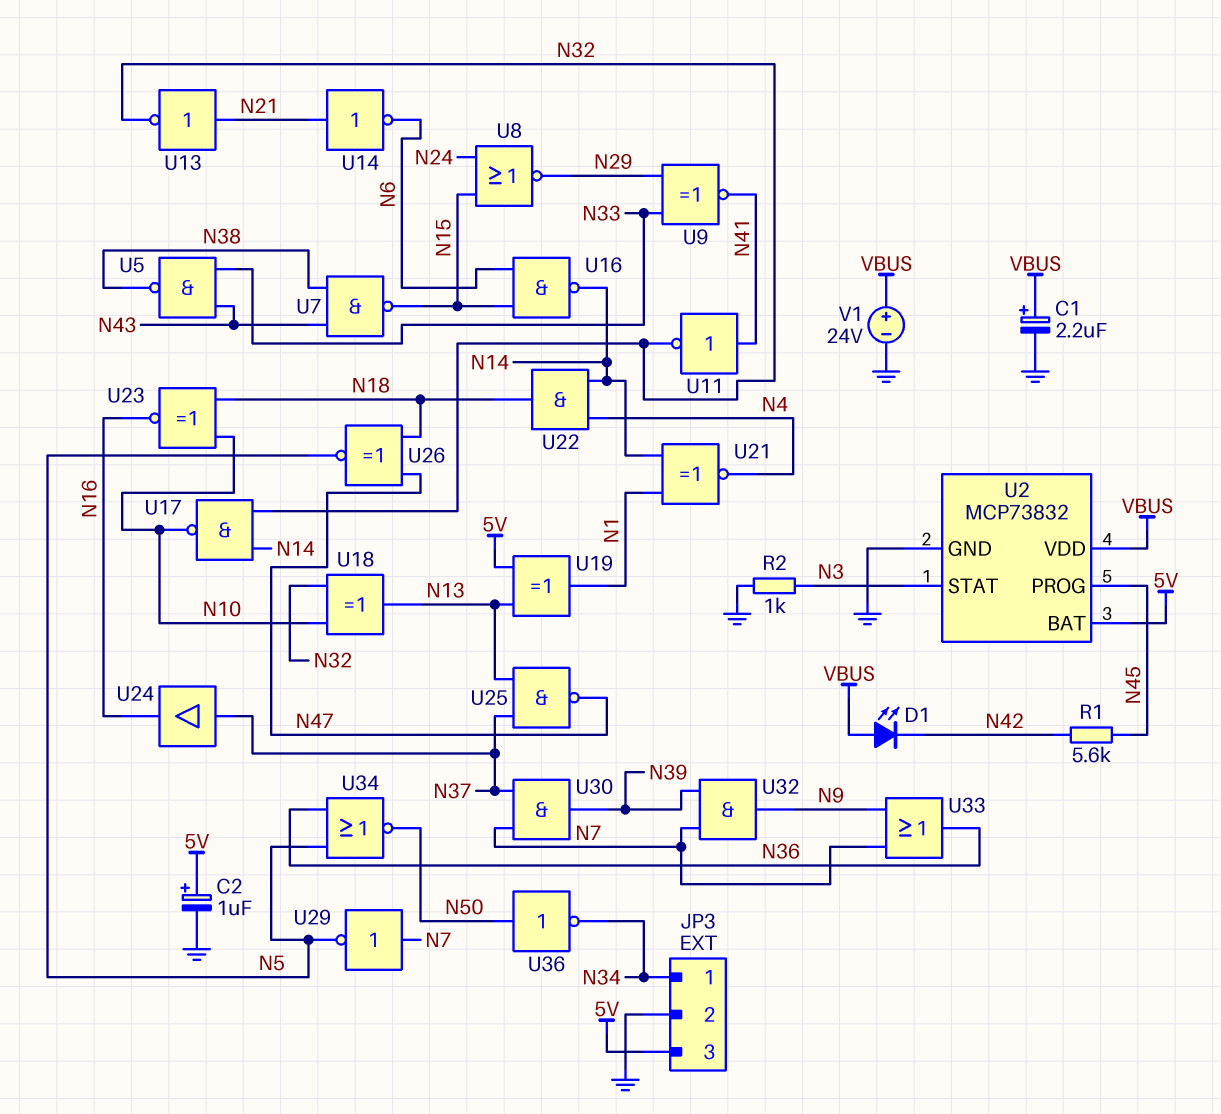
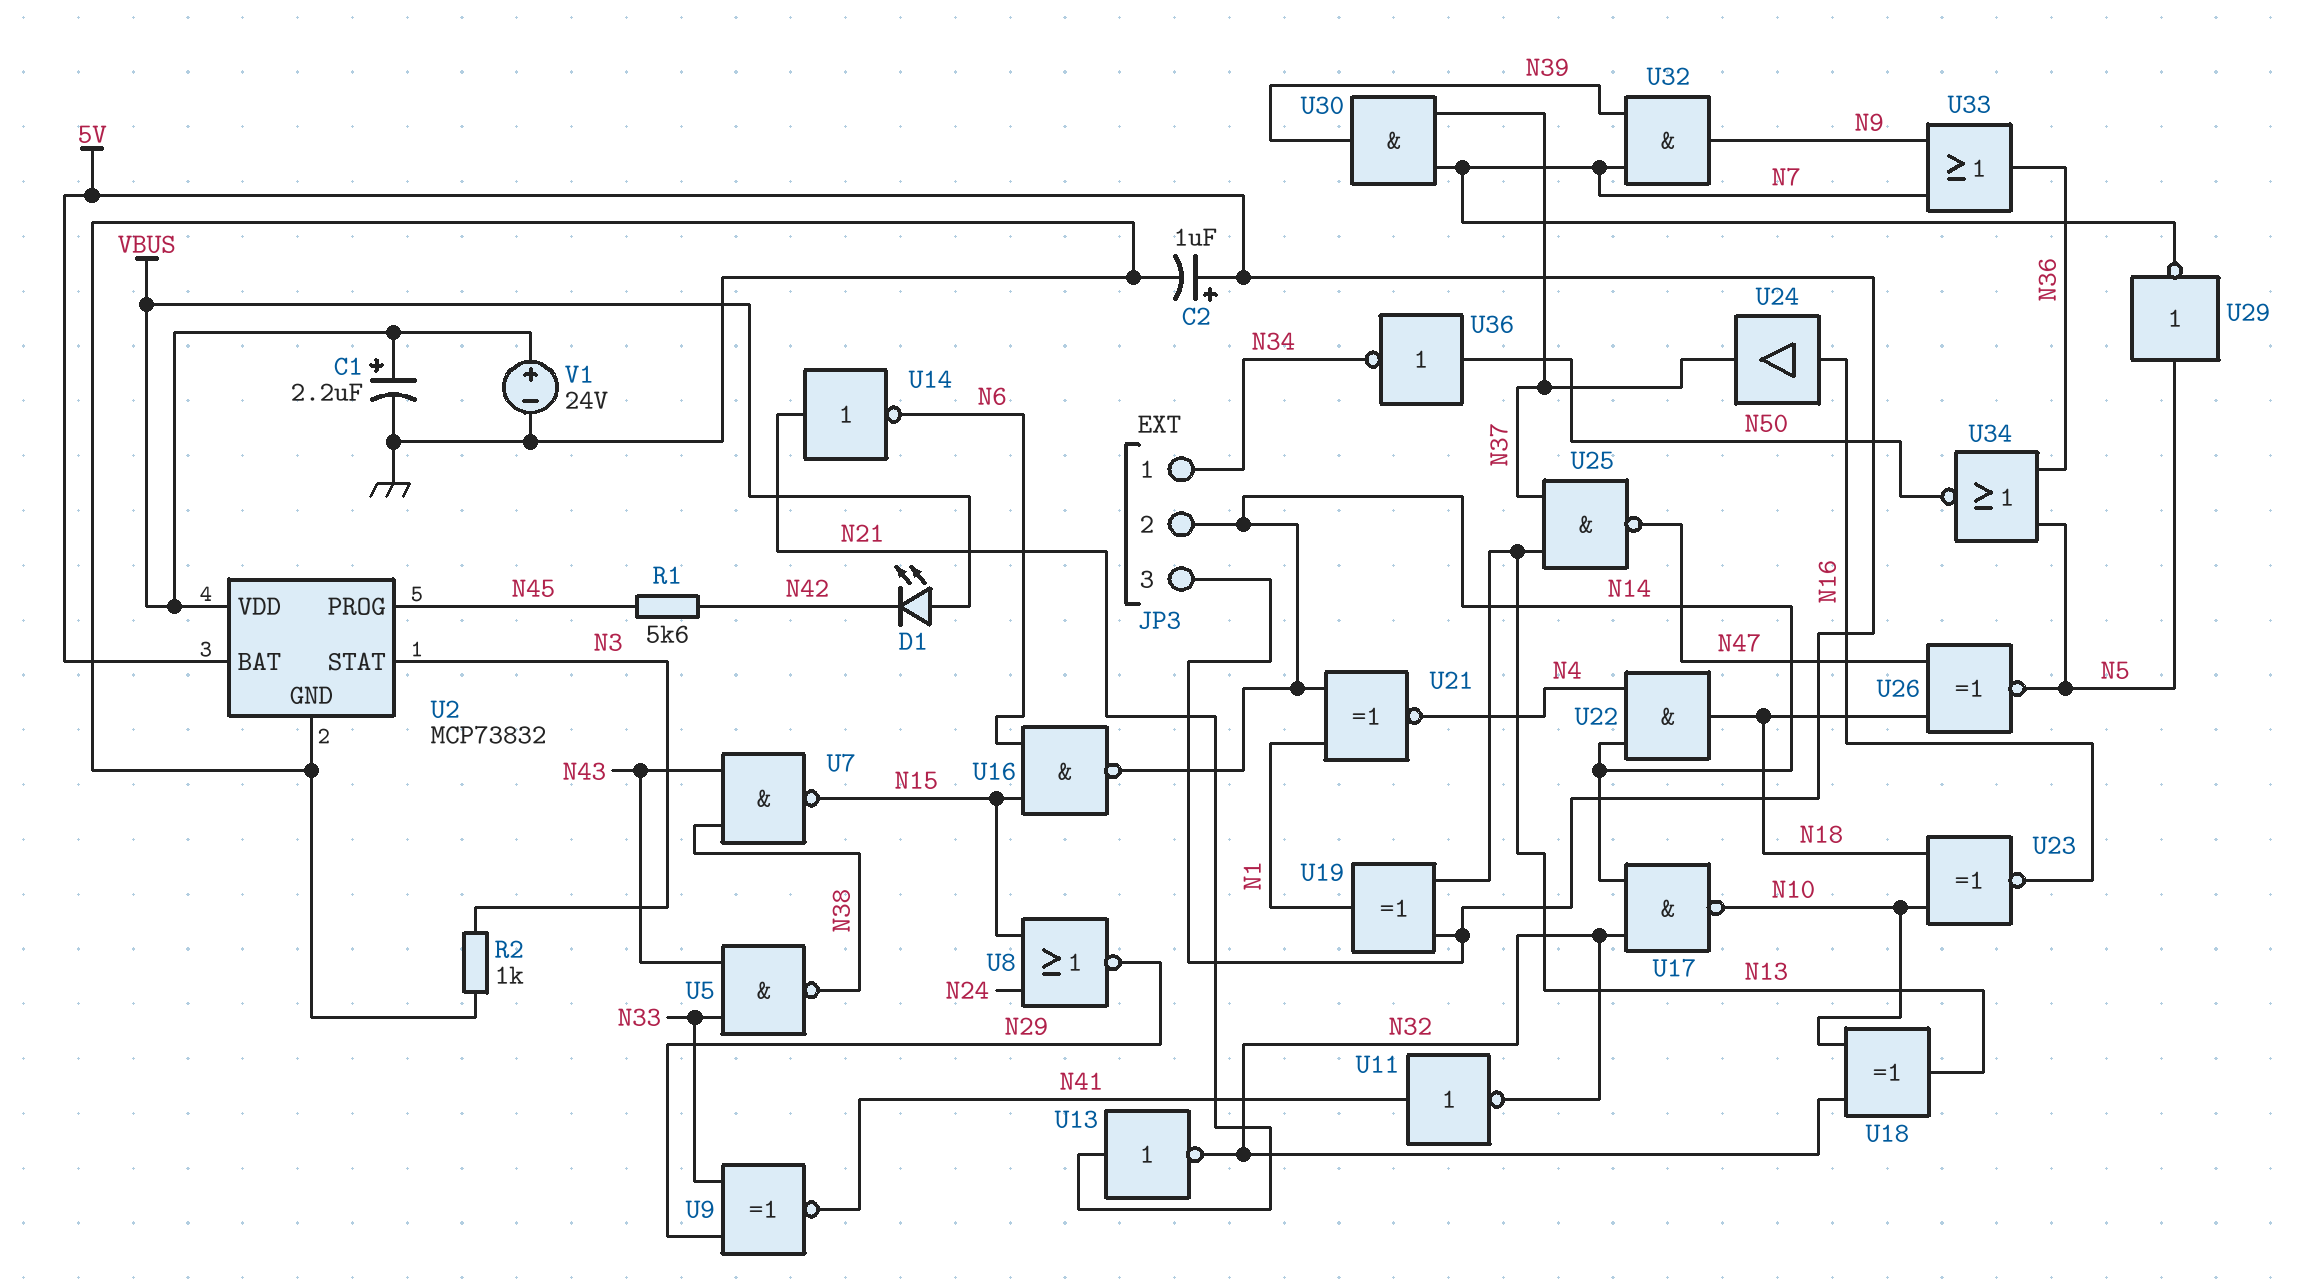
JP3 pin 2: GND -> N14
U24: buffer (in N37, out N16) -> buffer (in N16, out N37)
U29: NOT (in N7, out N5) -> NOT (in N5, out N7)

